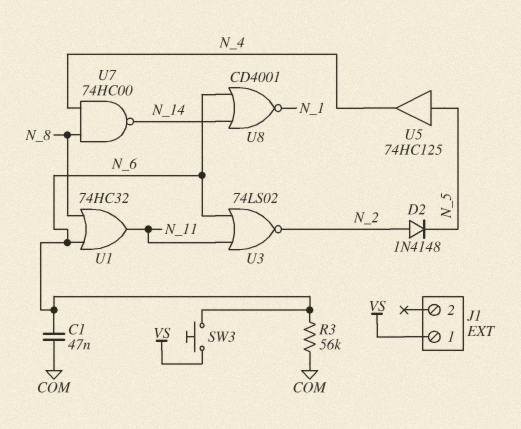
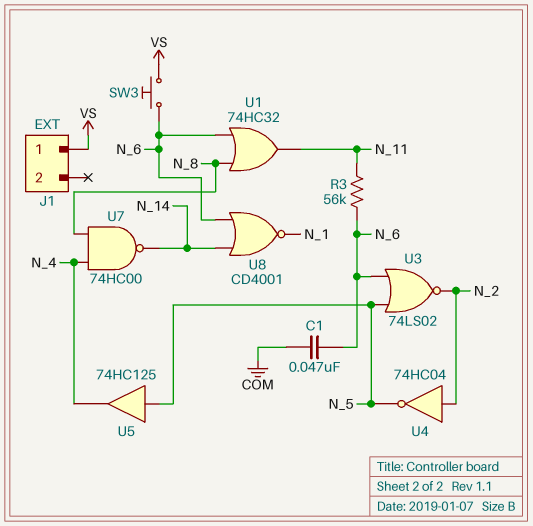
D2: diode 1N4148 (A N_2, K N_5) -> none
R3: 56k (COM, N_6) -> 56k (N_6, N_11)
U3: NOR 74LS02 (in N_6, in N_11, out N_2) -> NOR 74LS02 (in N_5, in N_6, out N_2)
U4: none -> NOT 74HC04 (in N_2, out N_5)

